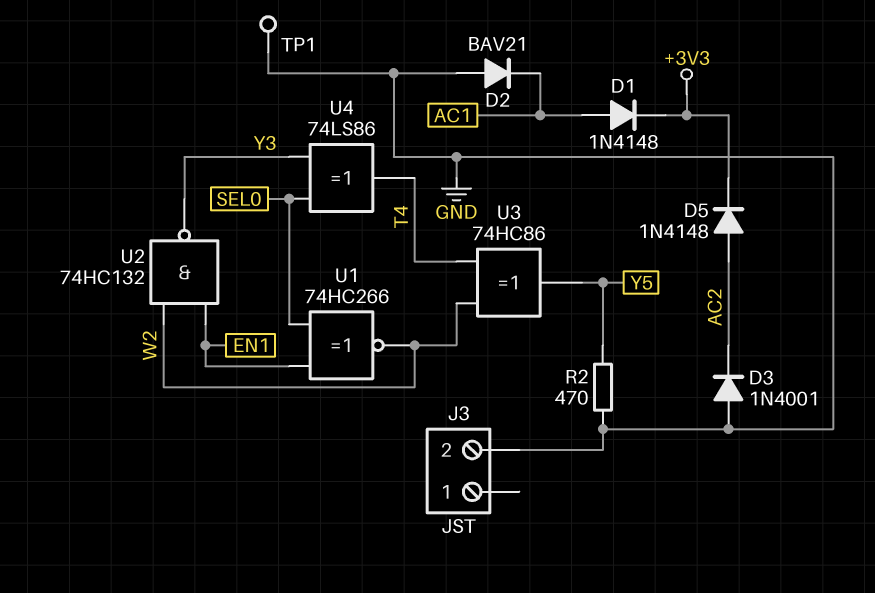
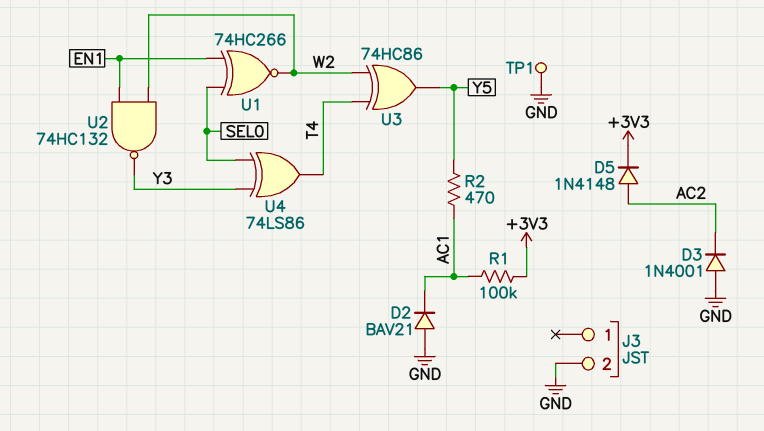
D1: diode 1N4148 (A AC1, K +3V3) -> none
R1: none -> 100k (+3V3, AC1)
R2: 470 (GND, Y5) -> 470 (AC1, Y5)

